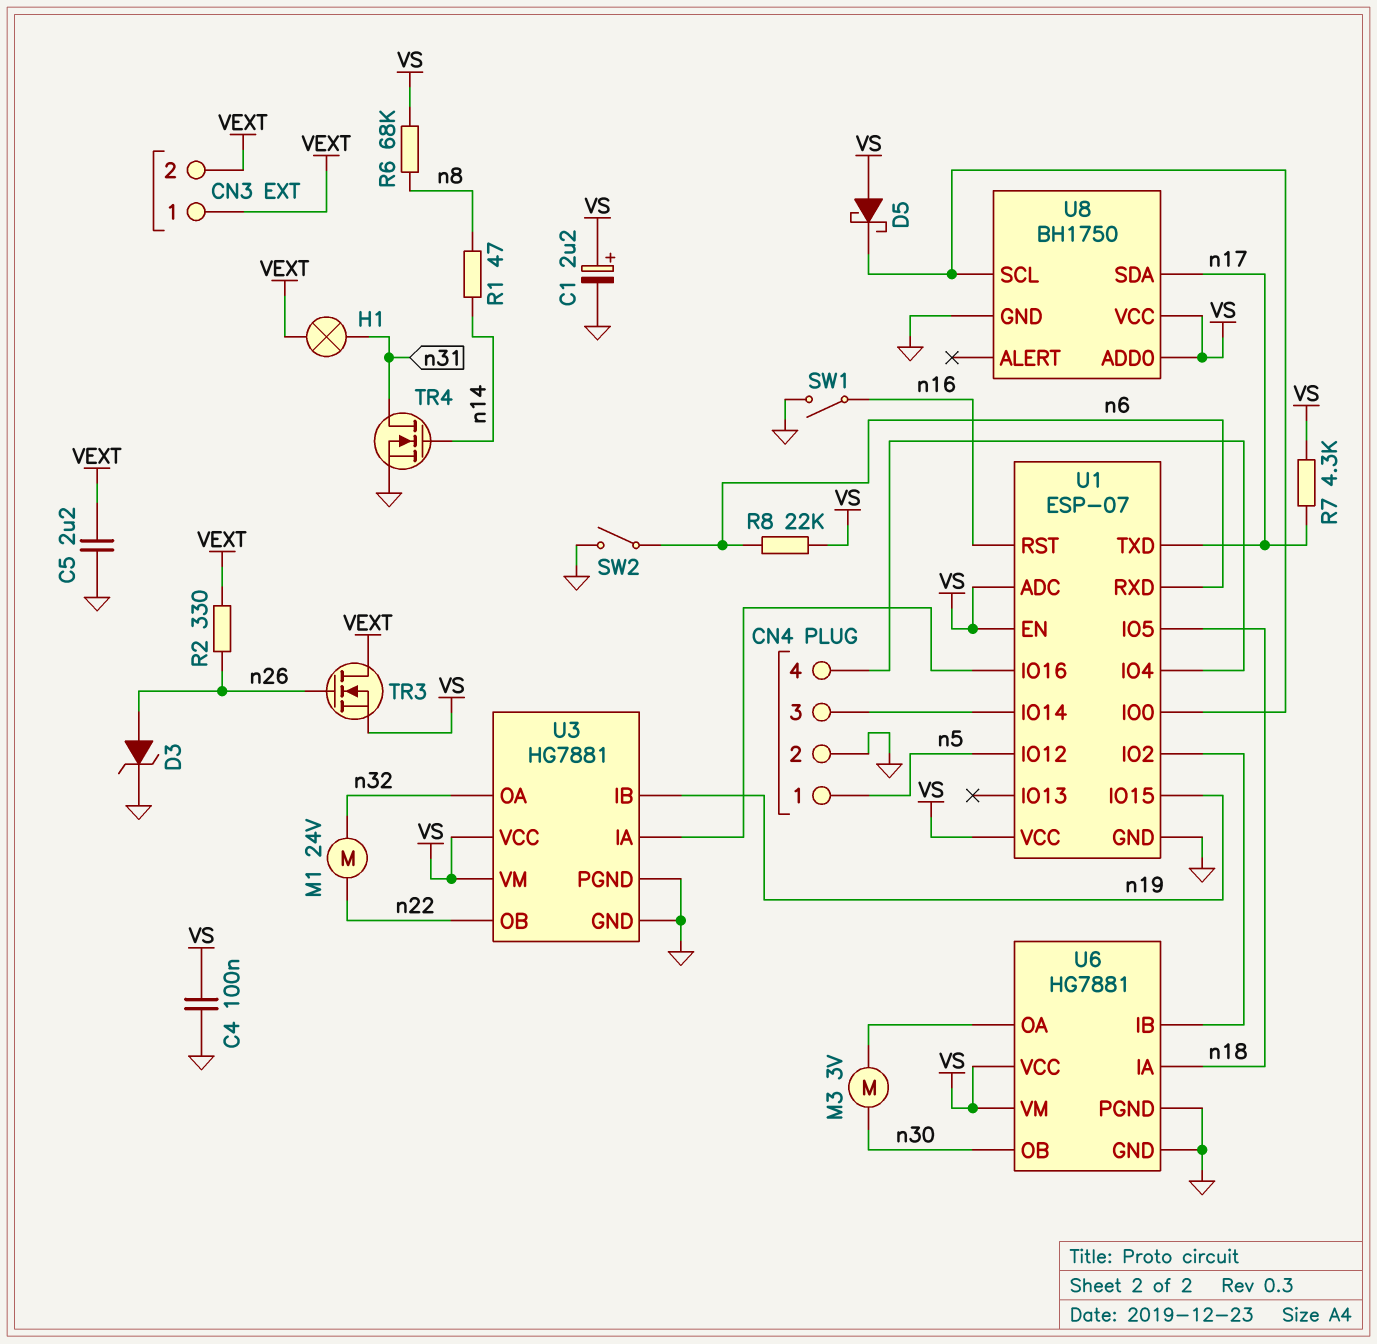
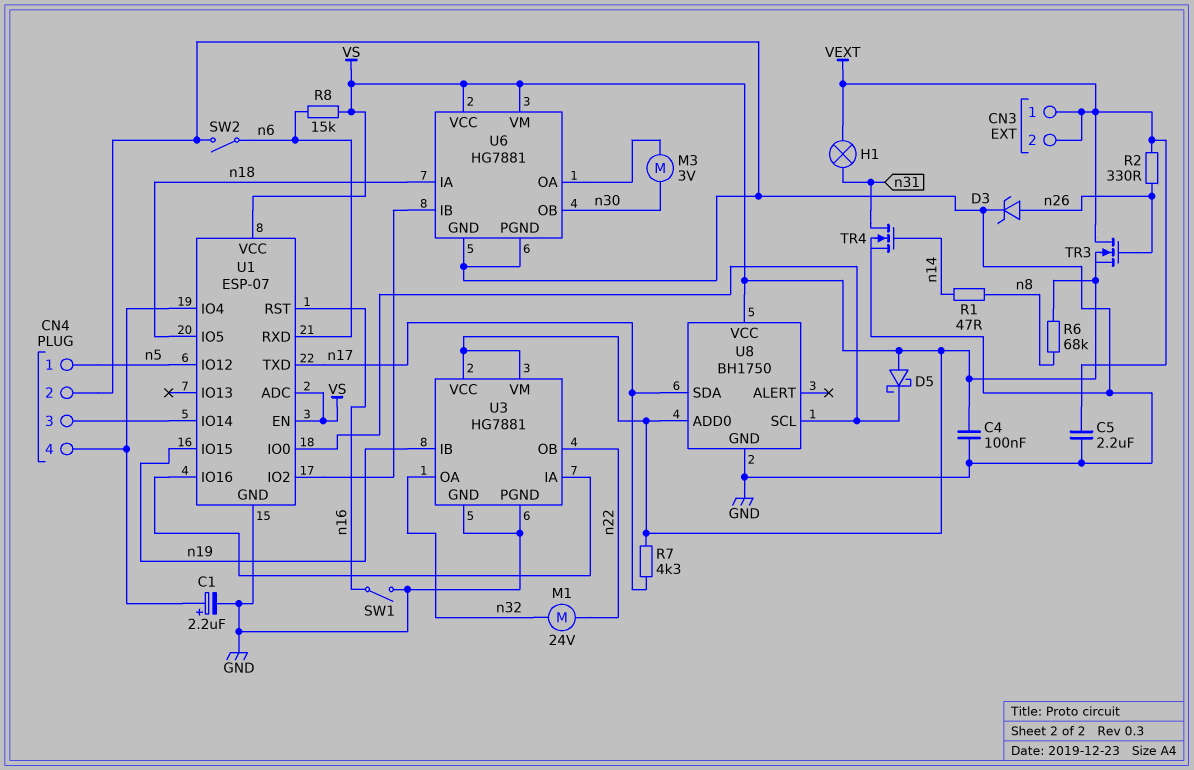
C1: 2.2uF (plus VS, minus GND) -> 2.2uF (plus CN4/4, minus GND)
R8: 22k (VS, n6) -> 15k (VS, n6)

